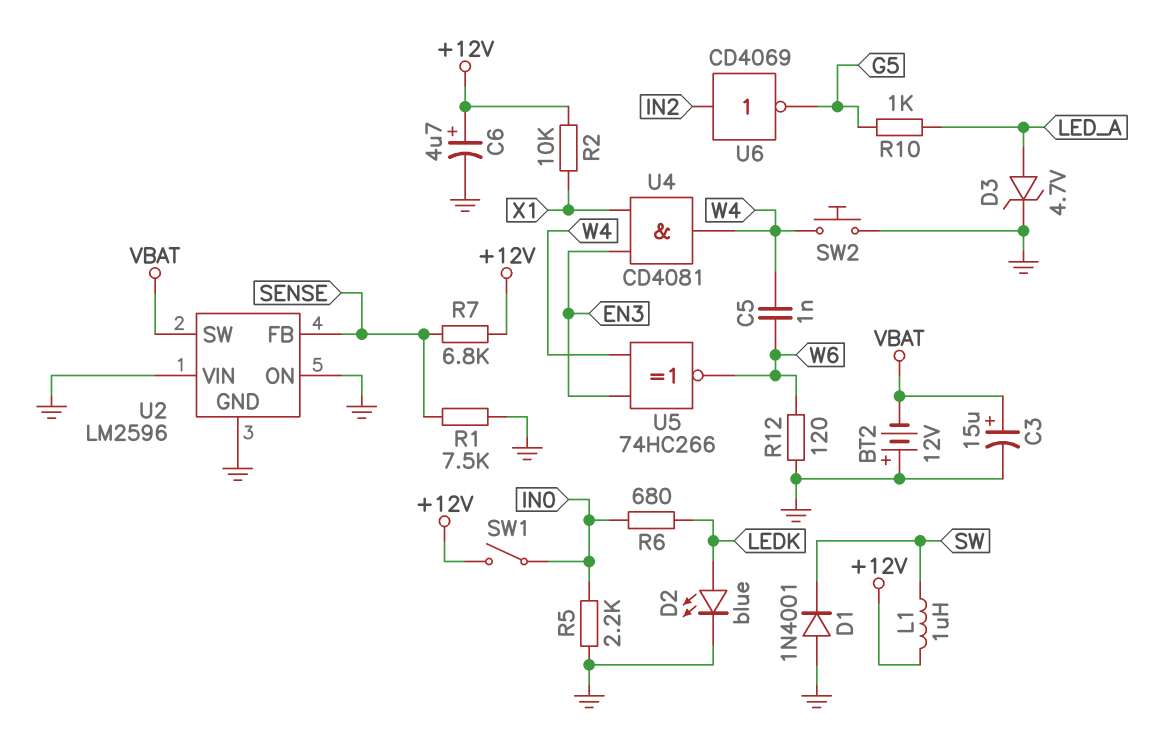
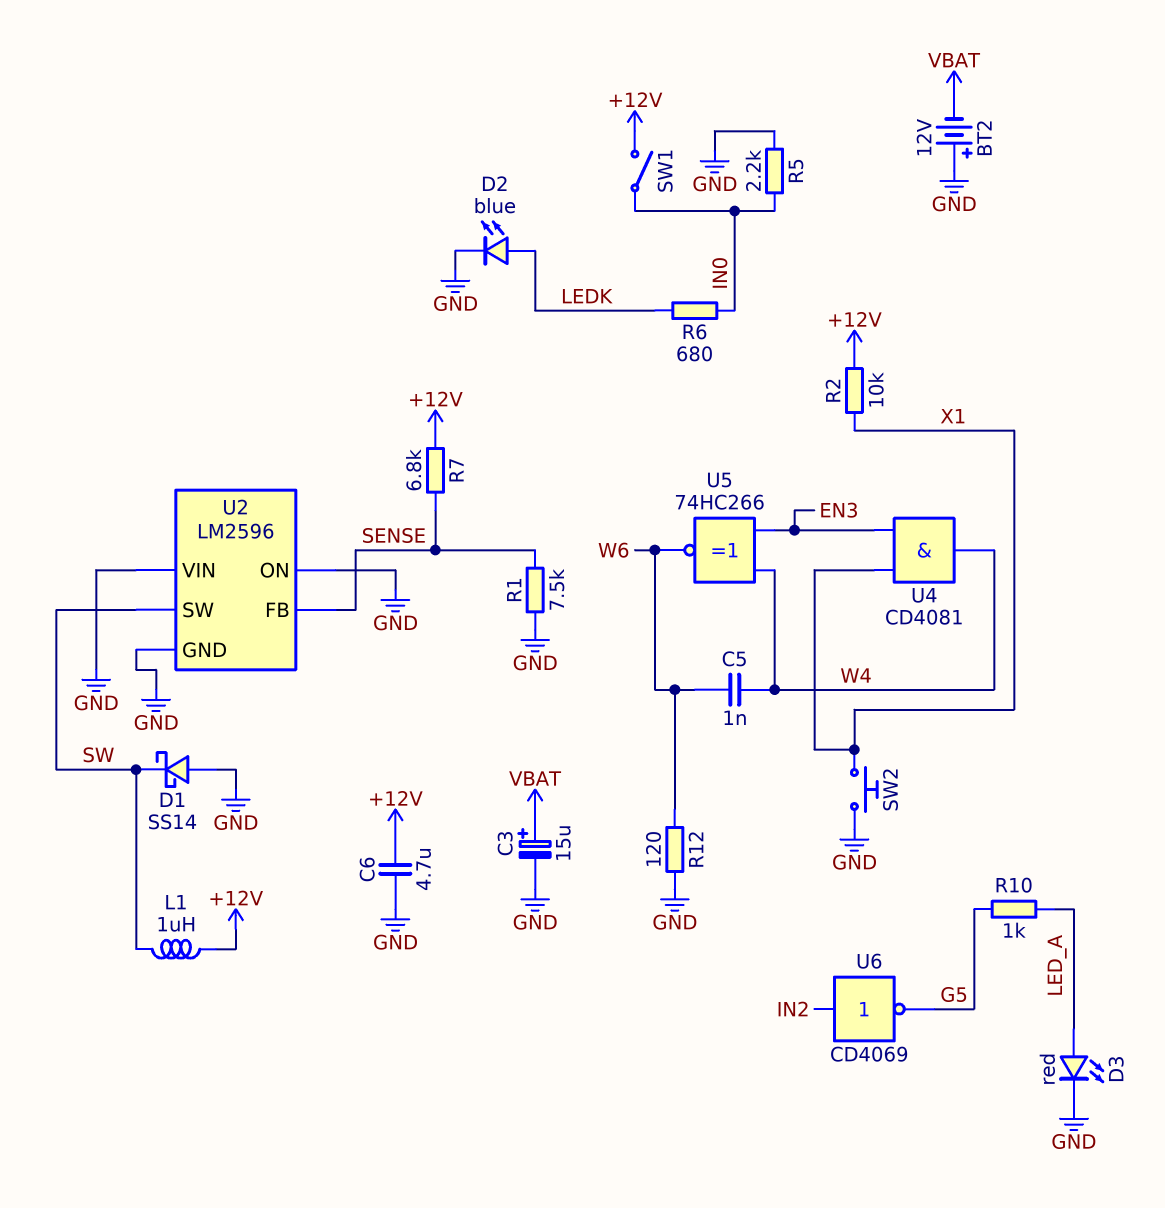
C6: 4.7uF (plus +12V, minus GND) -> 4.7uF (+12V, GND)
D1: diode 1N4001 (A GND, K SW) -> schottky SS14 (A GND, K SW)
D3: zener 4.7V (A LED_A, K GND) -> LED red (A LED_A, K GND)
SW2: button (GND, W4) -> button (GND, X1)
U2 pin SW: VBAT -> SW

